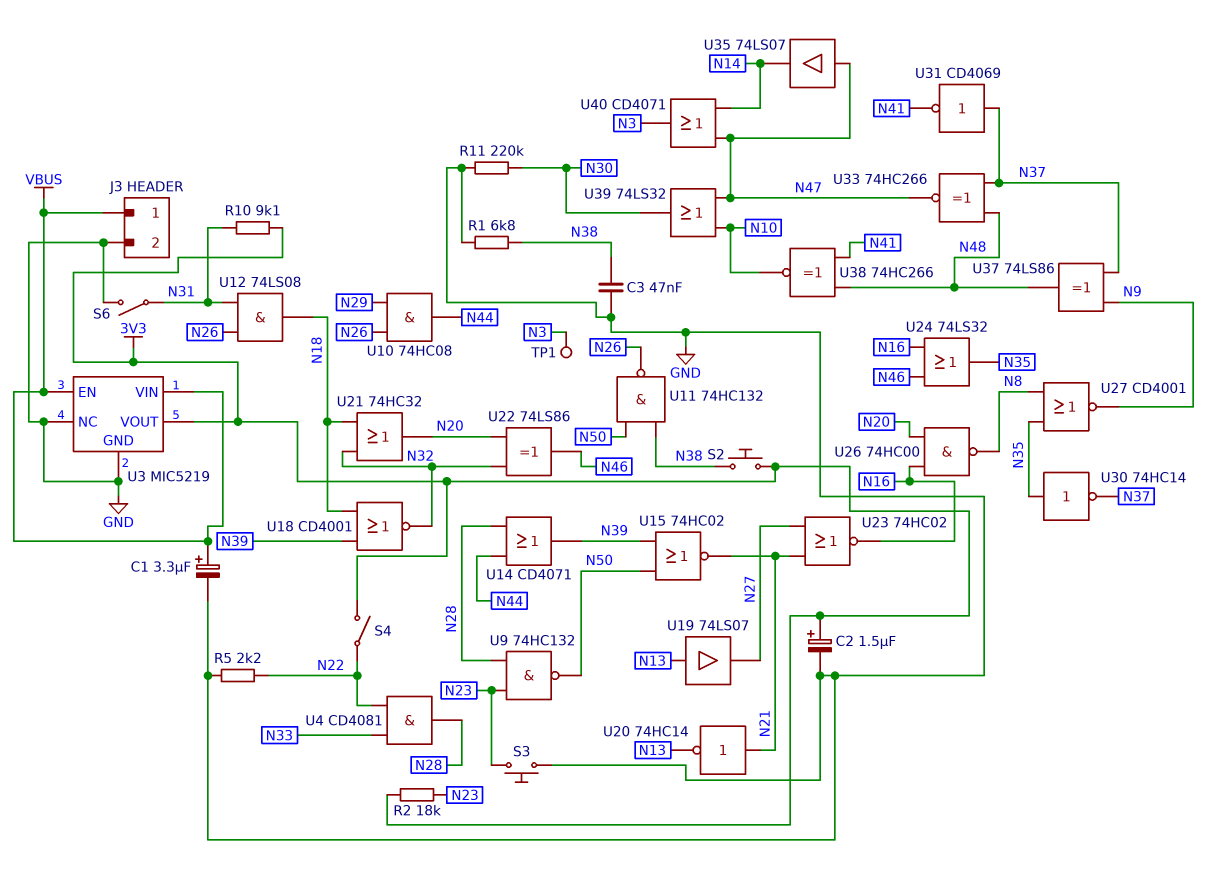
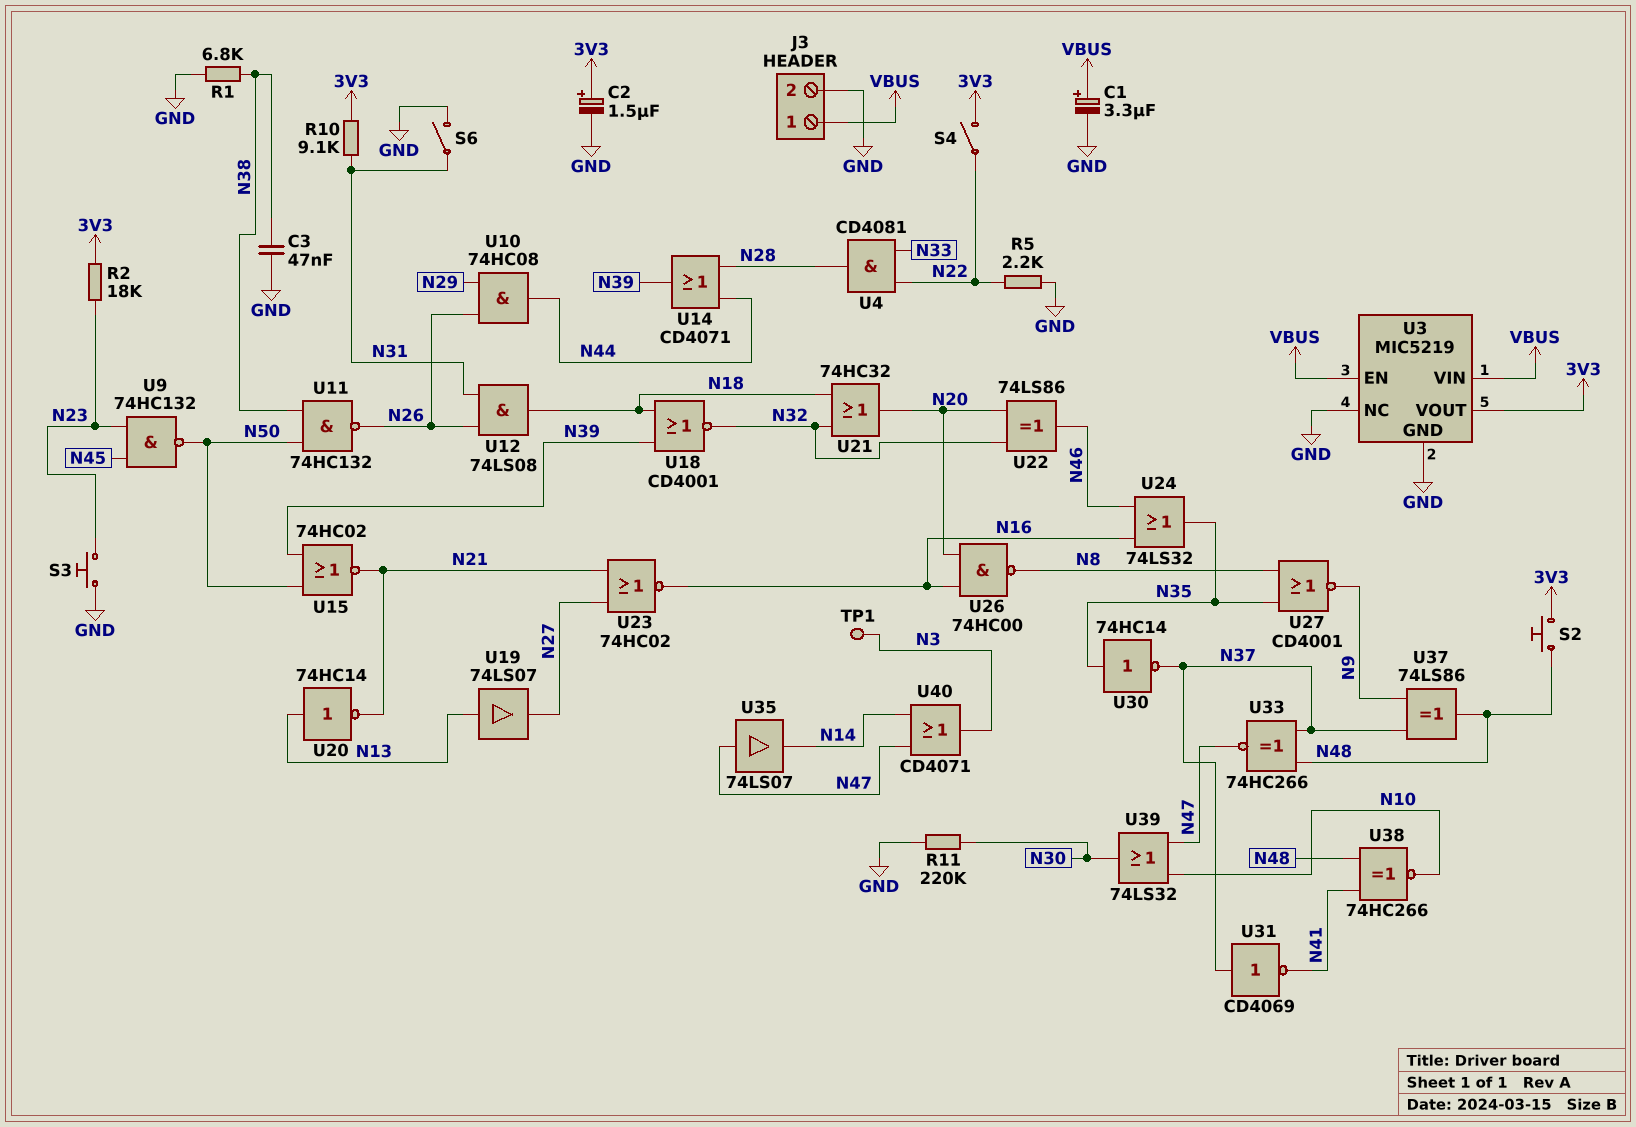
S2: button (3V3, N38) -> button (3V3, N48)
U9: NAND 74HC132 (in N23, in N28, out N50) -> NAND 74HC132 (in N23, in N45, out N50)
U20: NOT 74HC14 (in N21, out N13) -> NOT 74HC14 (in N13, out N21)

